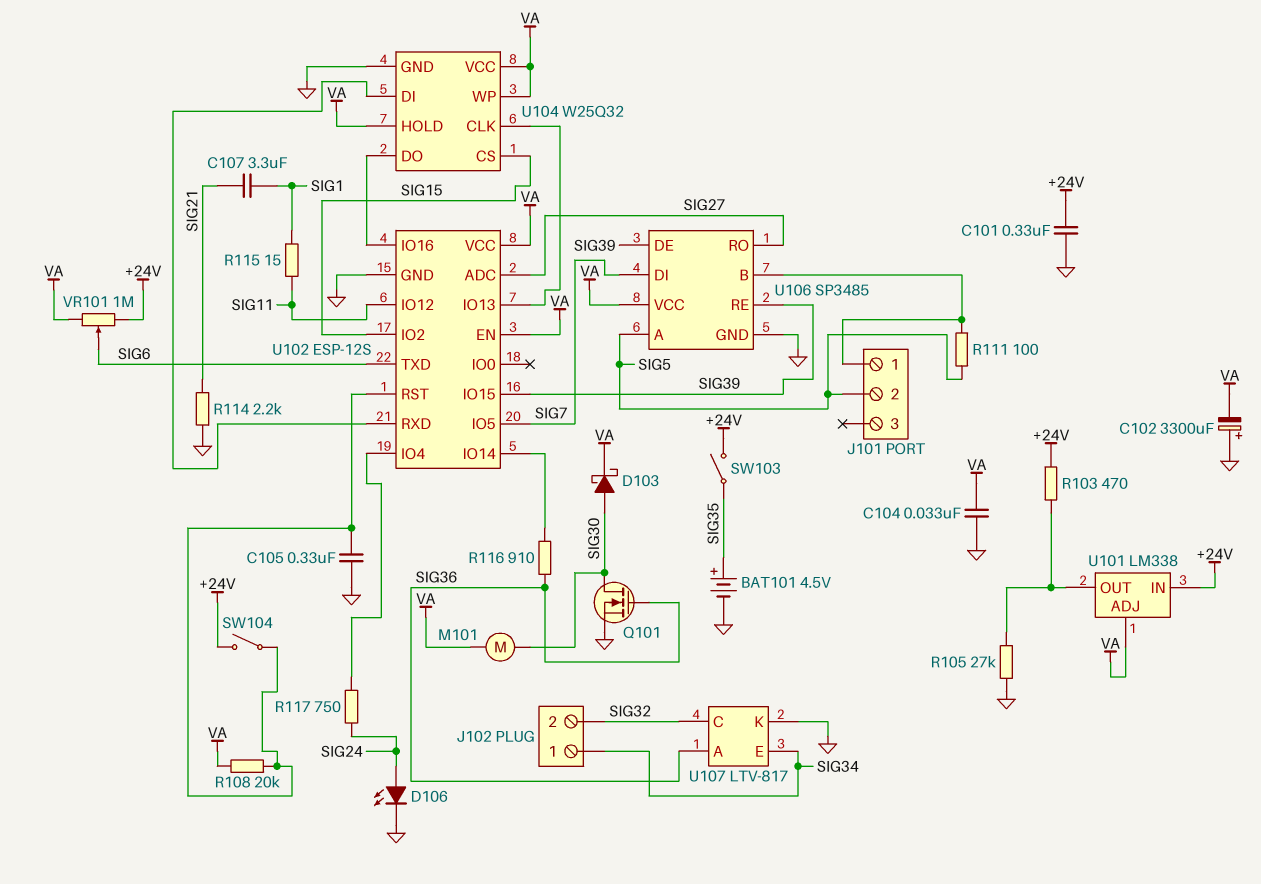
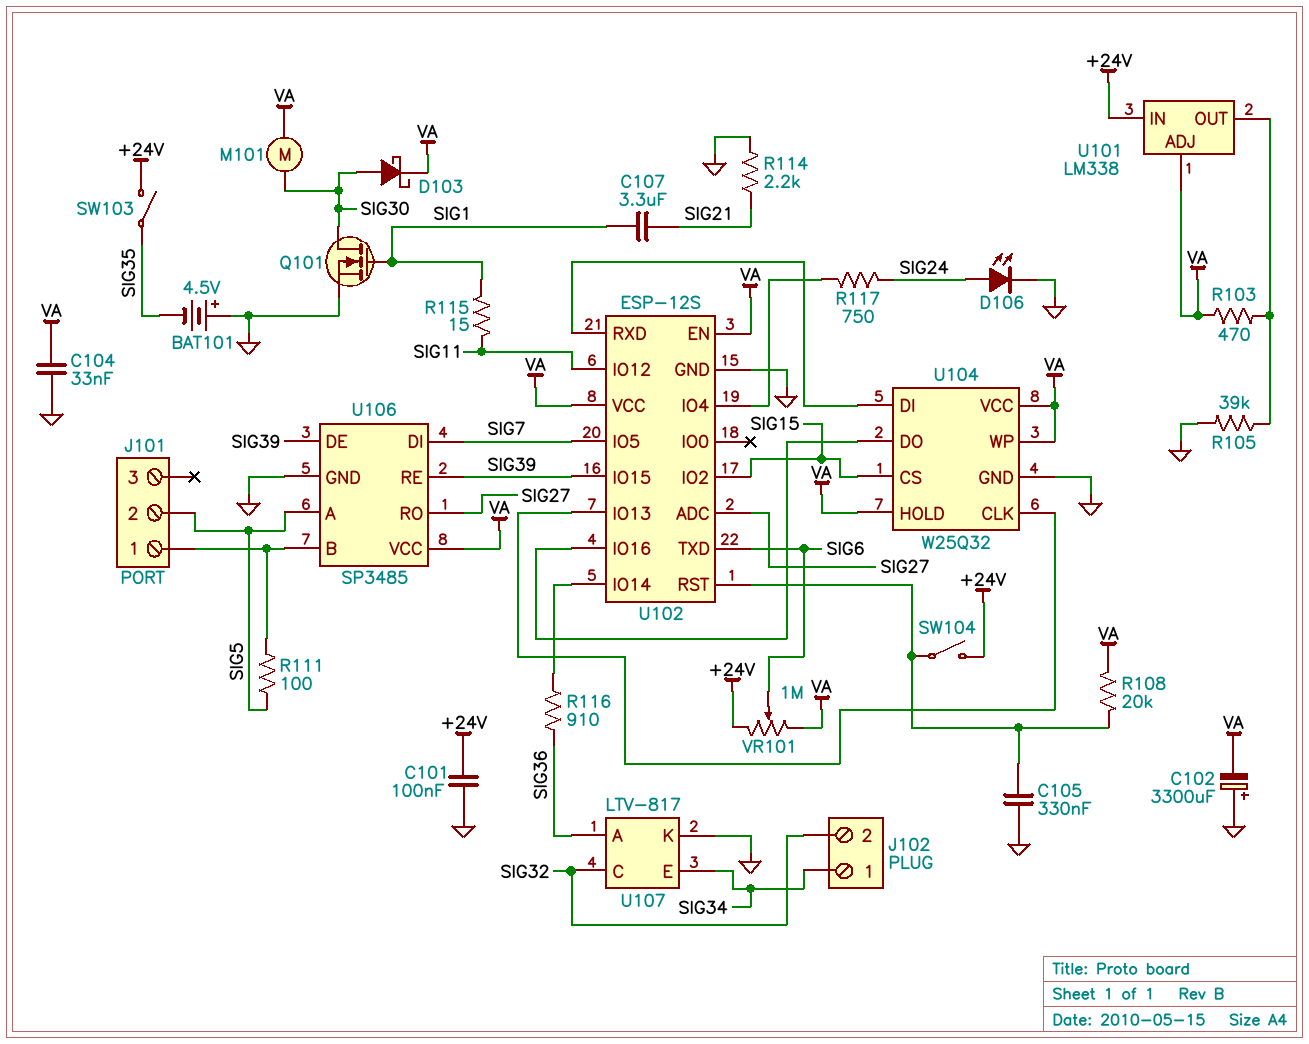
BAT101: 4.5V (plus SIG35, minus GND) -> 4.5V (plus GND, minus SIG35)
C101: 330nF (+24V, GND) -> 100nF (+24V, GND)
Q101: NMOS (G SIG36, D SIG30, S GND) -> NMOS (G SIG1, D SIG30, S GND)
R103: 470 (+24V, U101/OUT) -> 470 (U101/OUT, VA)
R105: 27k (GND, U101/OUT) -> 39k (GND, U101/OUT)

